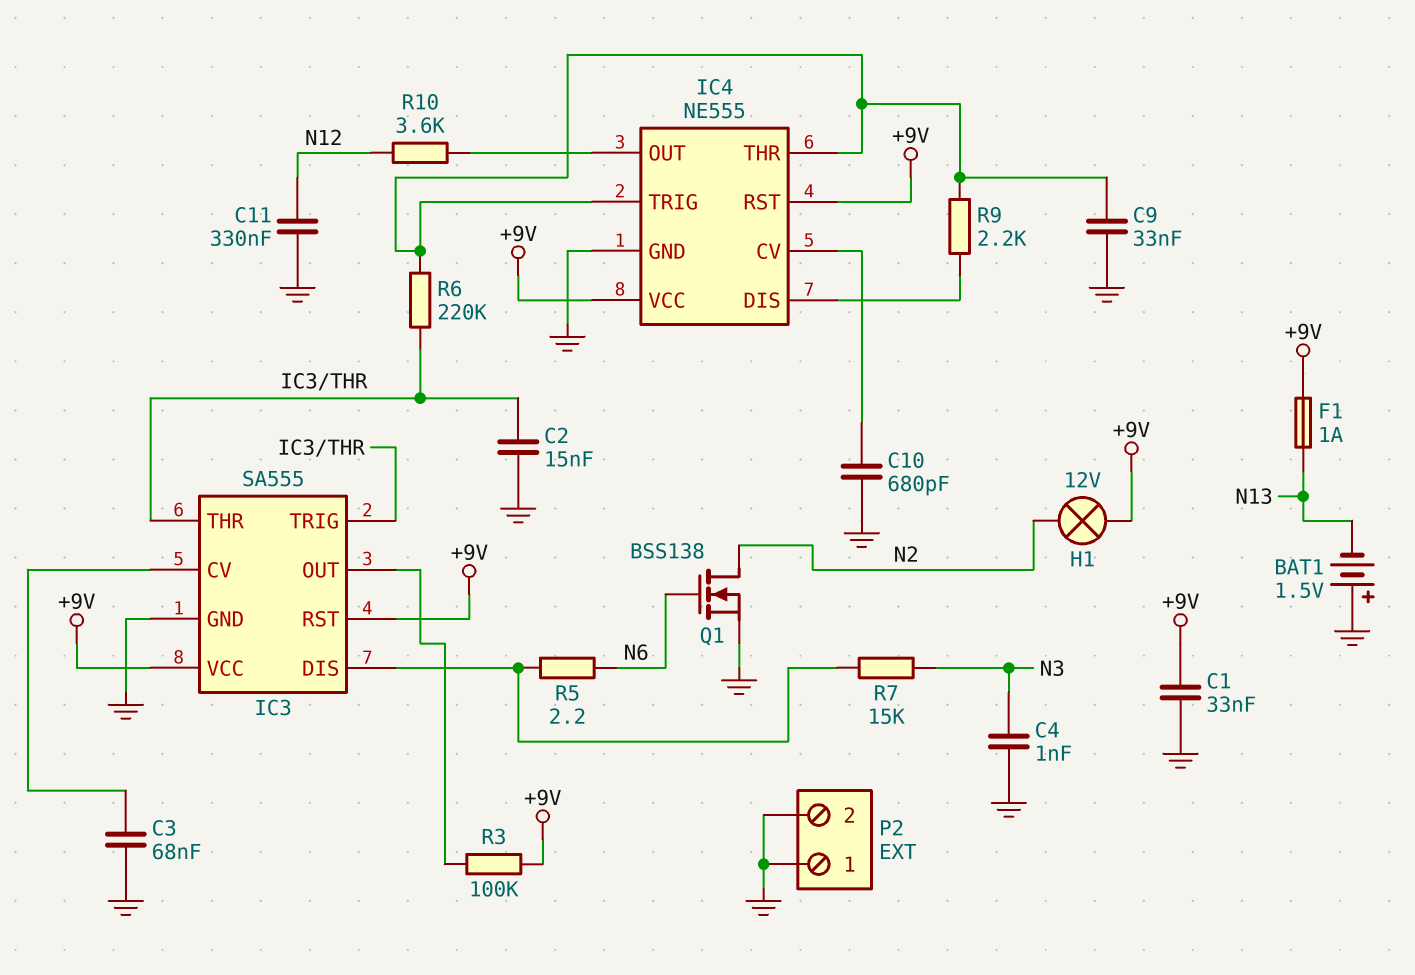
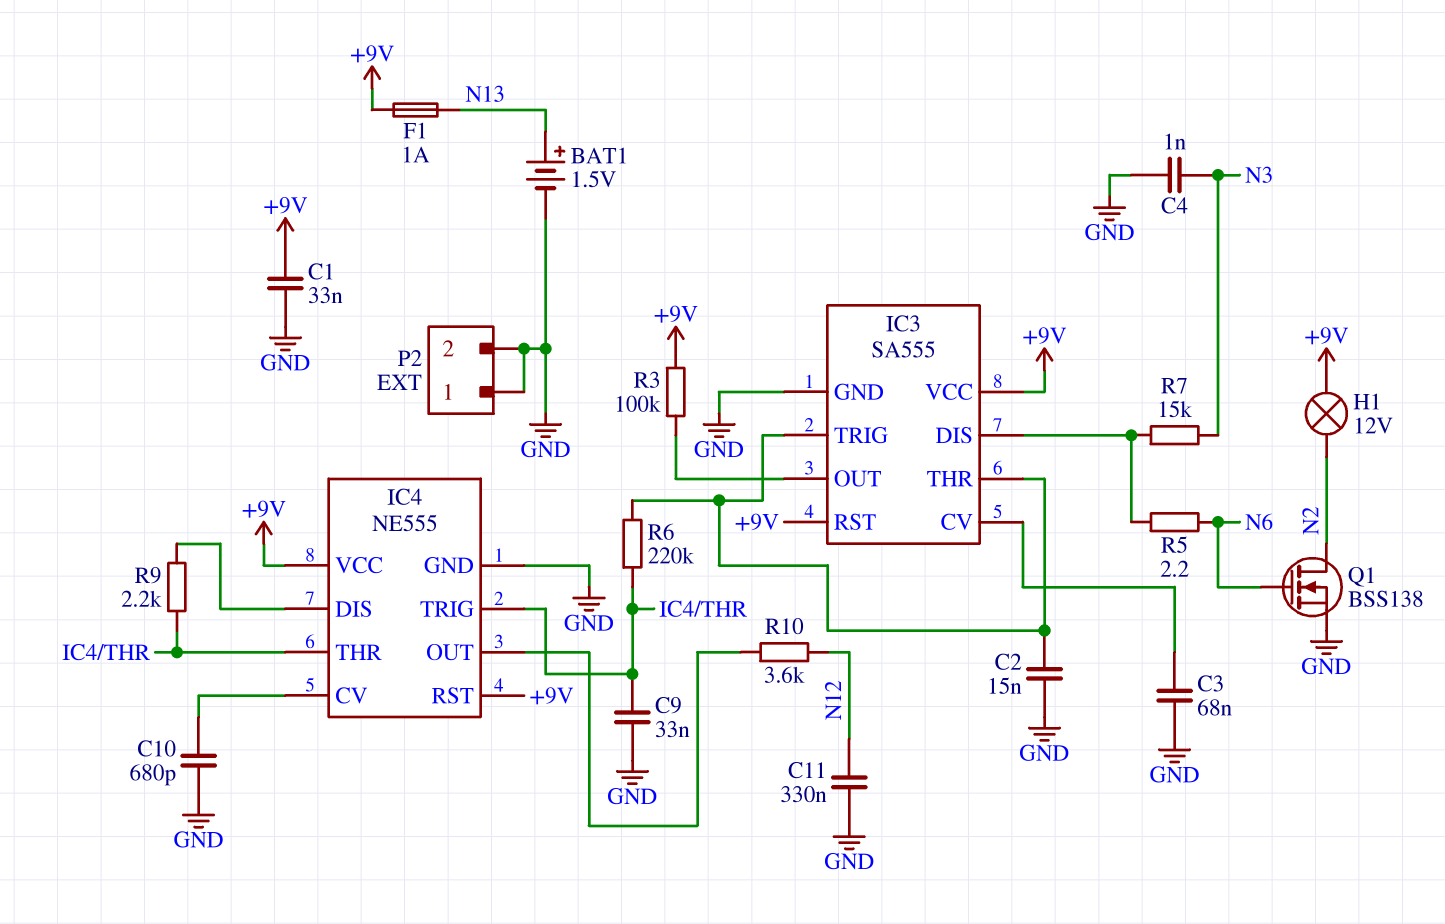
BAT1: 1.5V (plus GND, minus N13) -> 1.5V (plus N13, minus GND)

